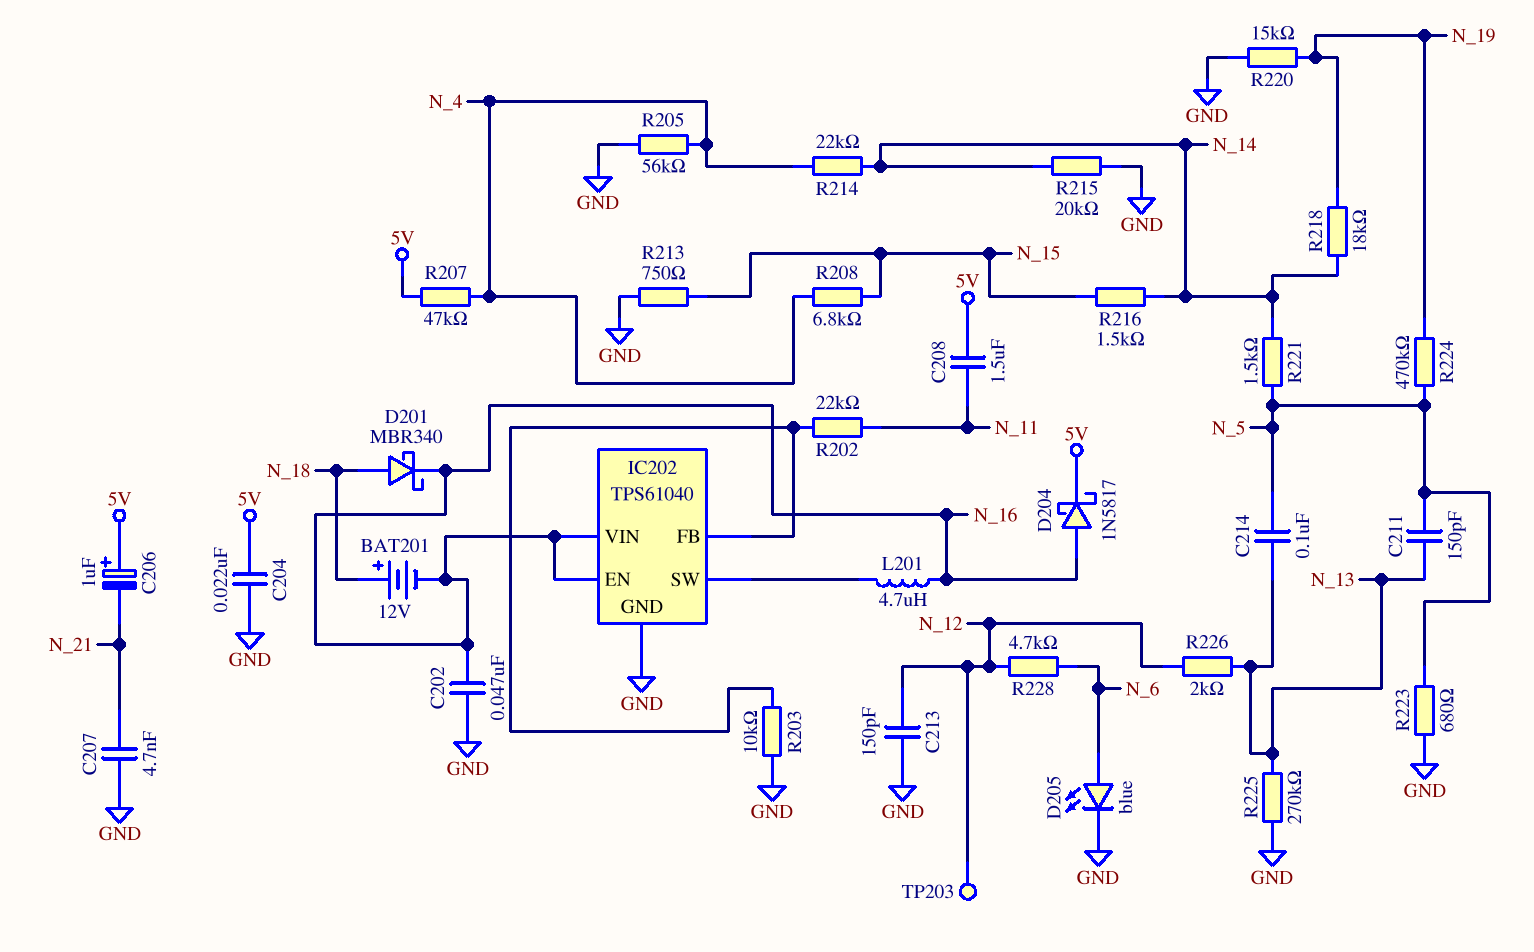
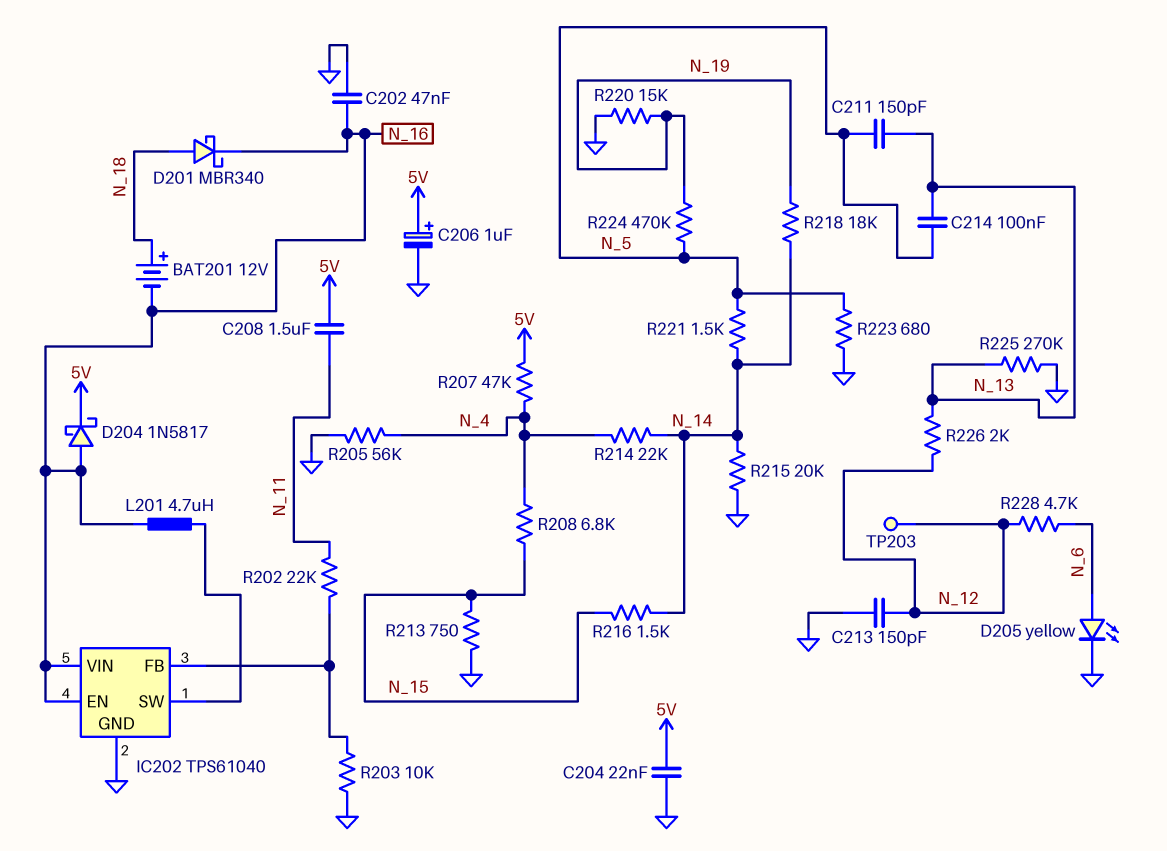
C206: 1uF (plus 5V, minus N_21) -> 1uF (plus 5V, minus GND)
C207: 4.7nF (GND, N_21) -> none
D205: LED blue (A N_6, K GND) -> LED yellow (A N_6, K GND)

